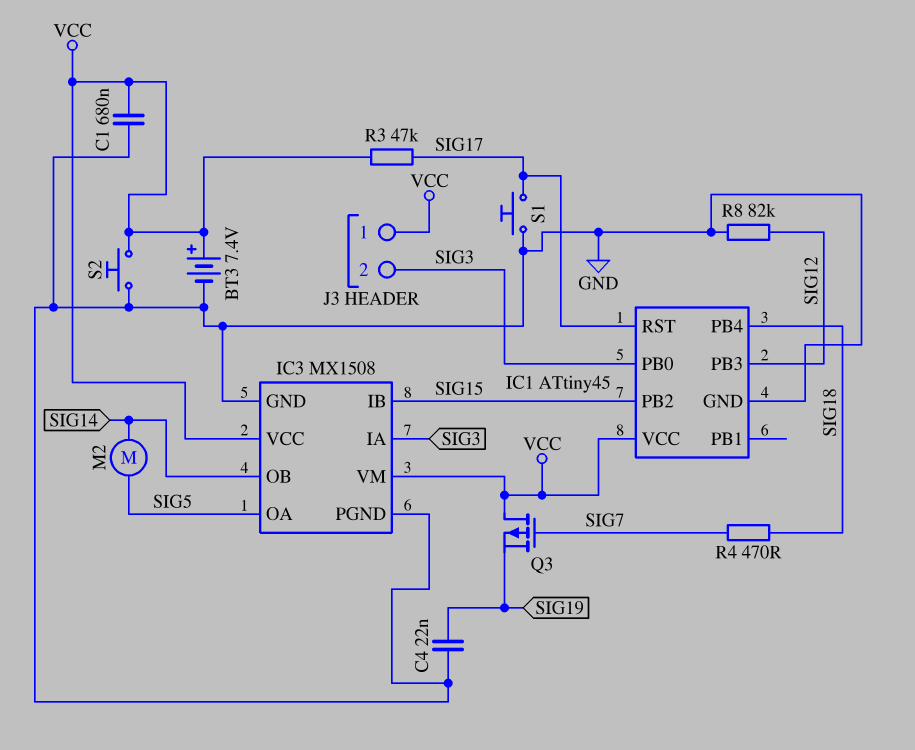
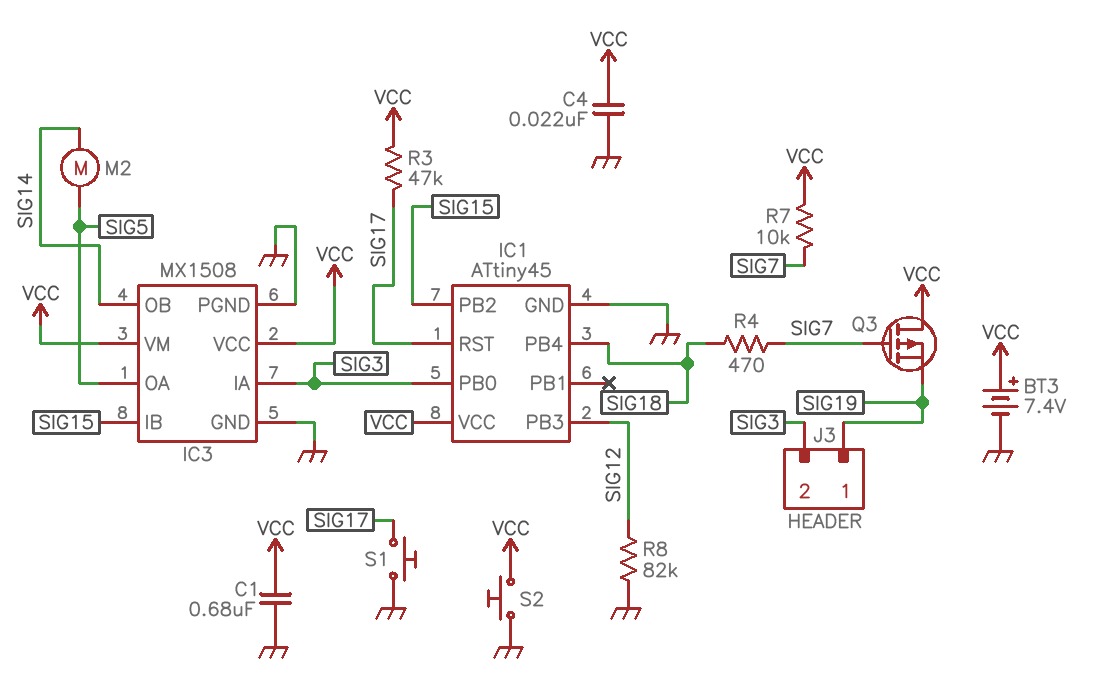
C4: 22nF (GND, SIG19) -> 22nF (GND, VCC)
J3 pin 1: VCC -> SIG19
R7: none -> 10k (SIG7, VCC)

